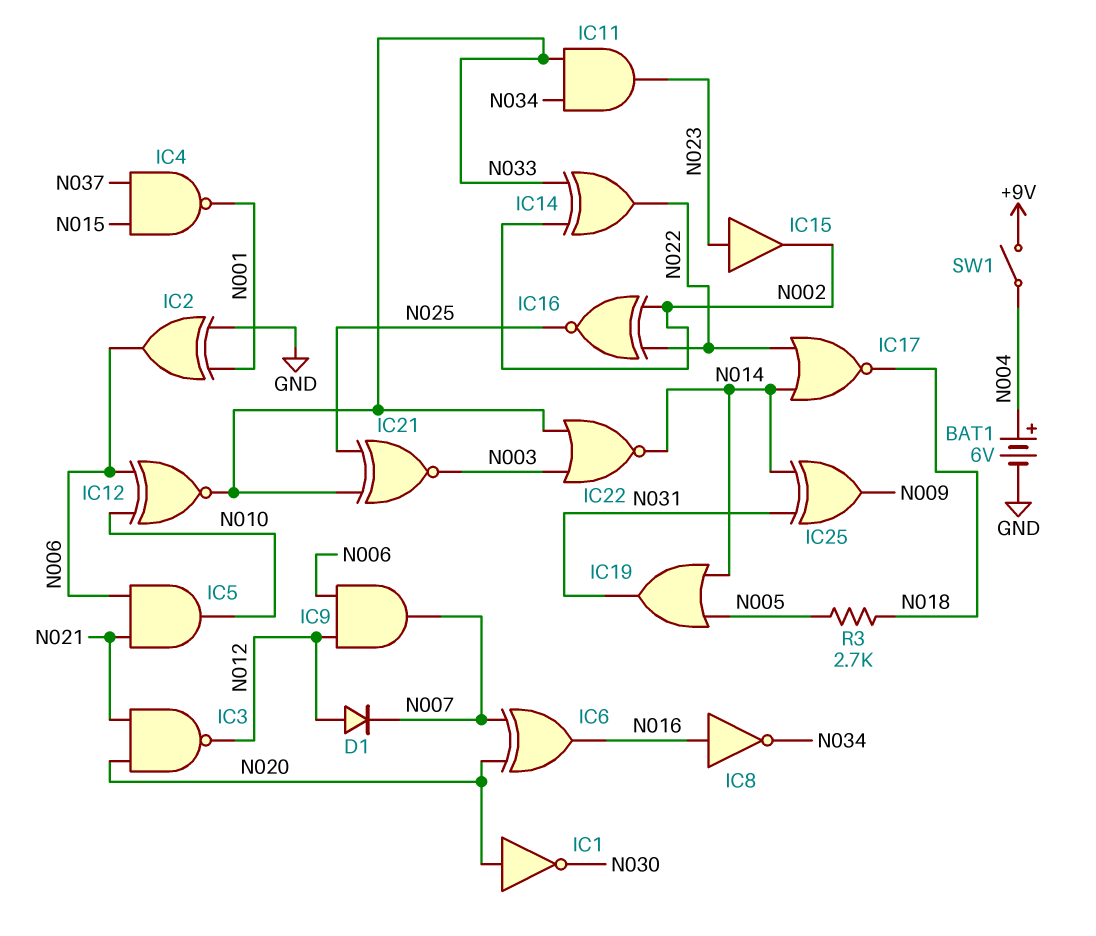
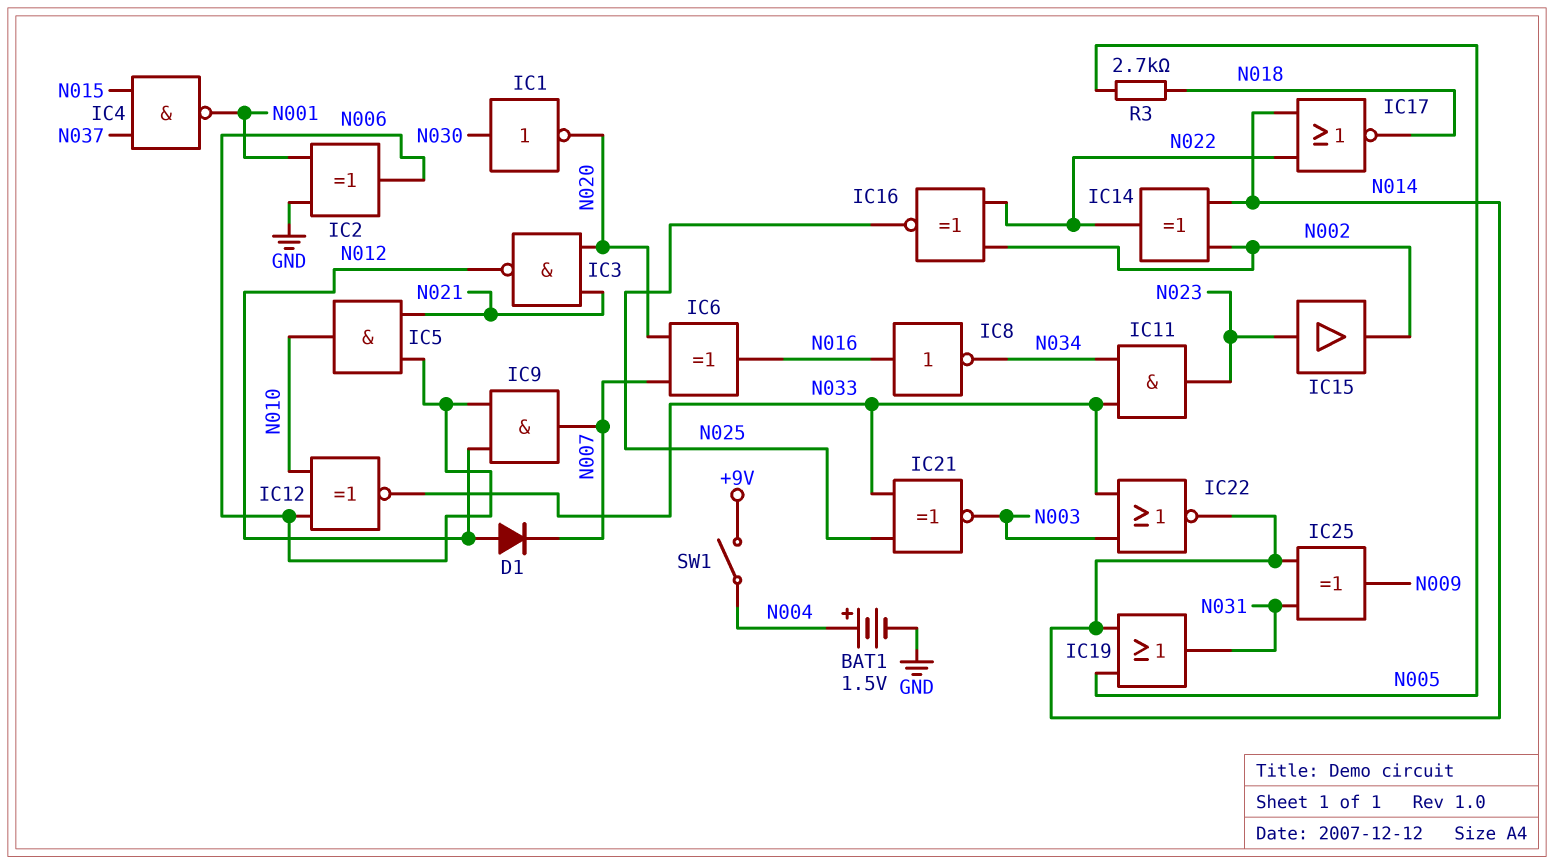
BAT1: 6V (plus N004, minus GND) -> 1.5V (plus N004, minus GND)
IC1: NOT (in N020, out N030) -> NOT (in N030, out N020)
IC14: XOR (in N002, in N033, out N022) -> XOR (in N002, in N014, out N022)

